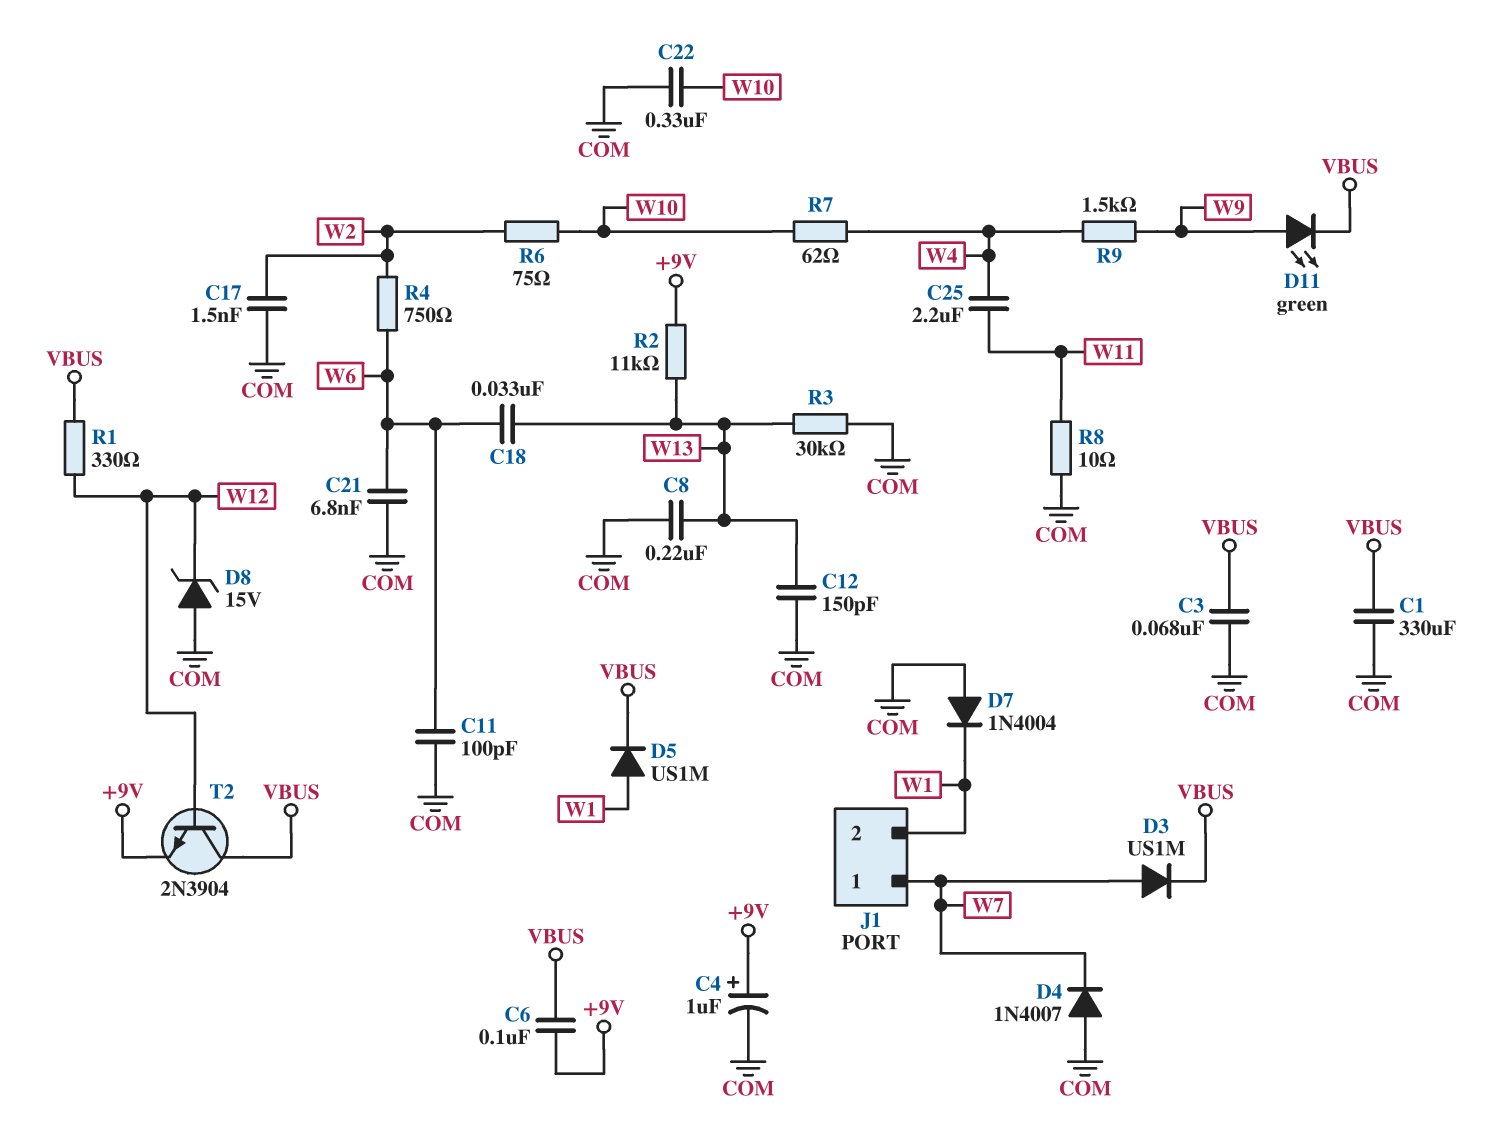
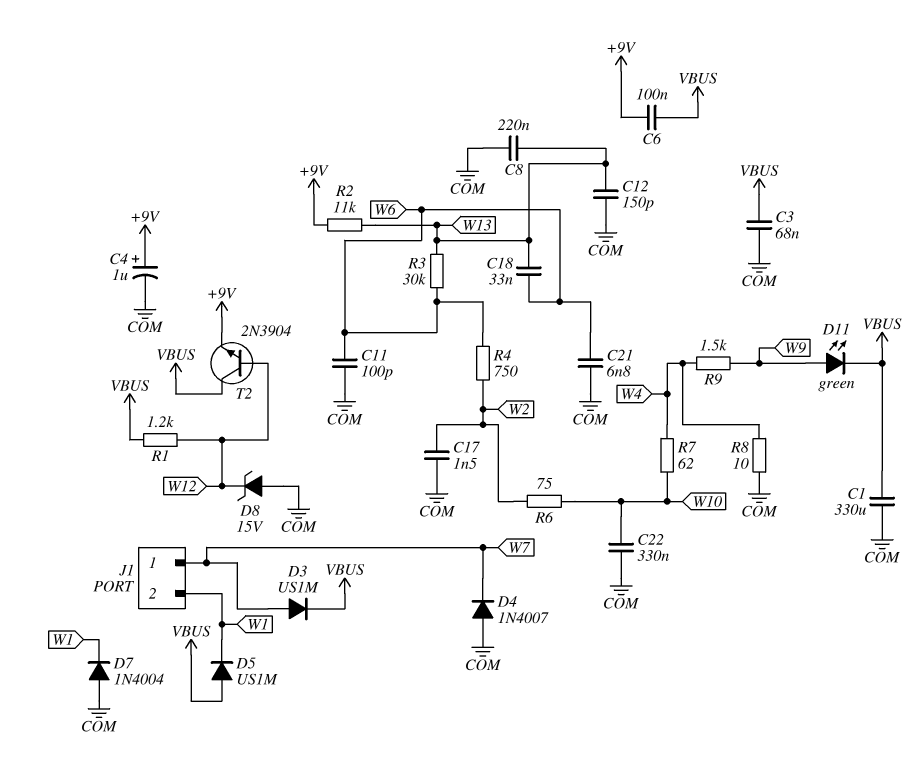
C25: 2.2uF (W4, W11) -> none
D5: diode US1M (A W1, K VBUS) -> diode US1M (A VBUS, K W1)
R1: 330 (VBUS, W12) -> 1.2k (VBUS, W12)
R3: 30k (COM, W13) -> 30k (W6, W13)
R8: 10 (COM, W11) -> 10 (COM, W4)

